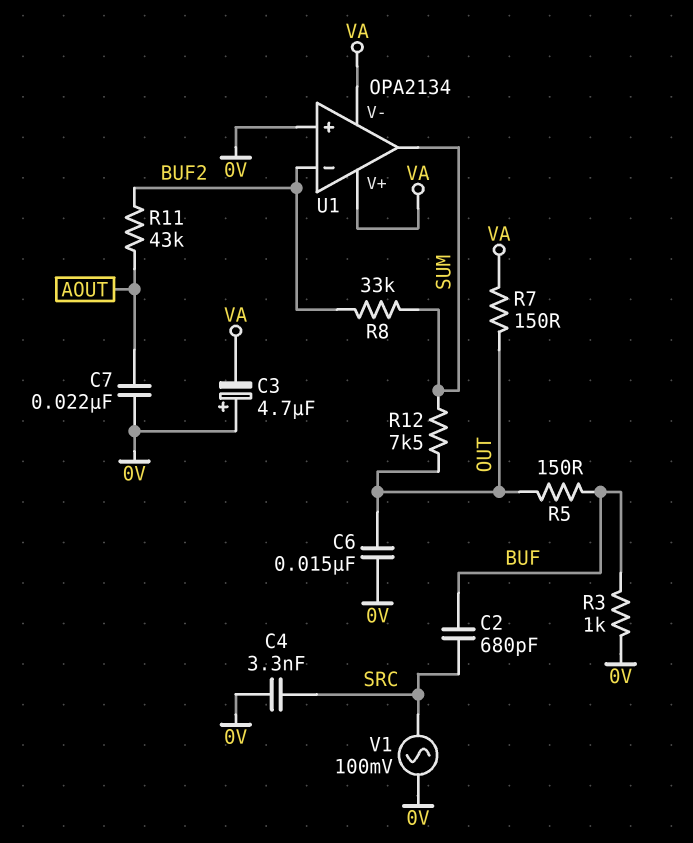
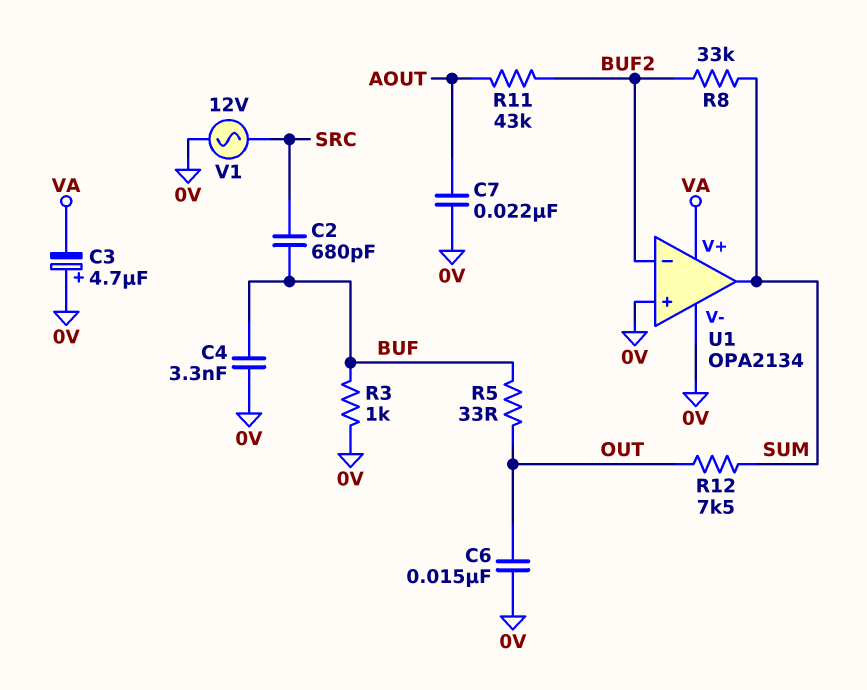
C4: 3.3nF (0V, SRC) -> 3.3nF (0V, BUF)
R5: 150 (BUF, OUT) -> 33 (BUF, OUT)
R7: 150 (OUT, VA) -> none
U1 pin V-: VA -> 0V
V1: AC 100mV (0V, SRC) -> AC 12V (0V, SRC)

